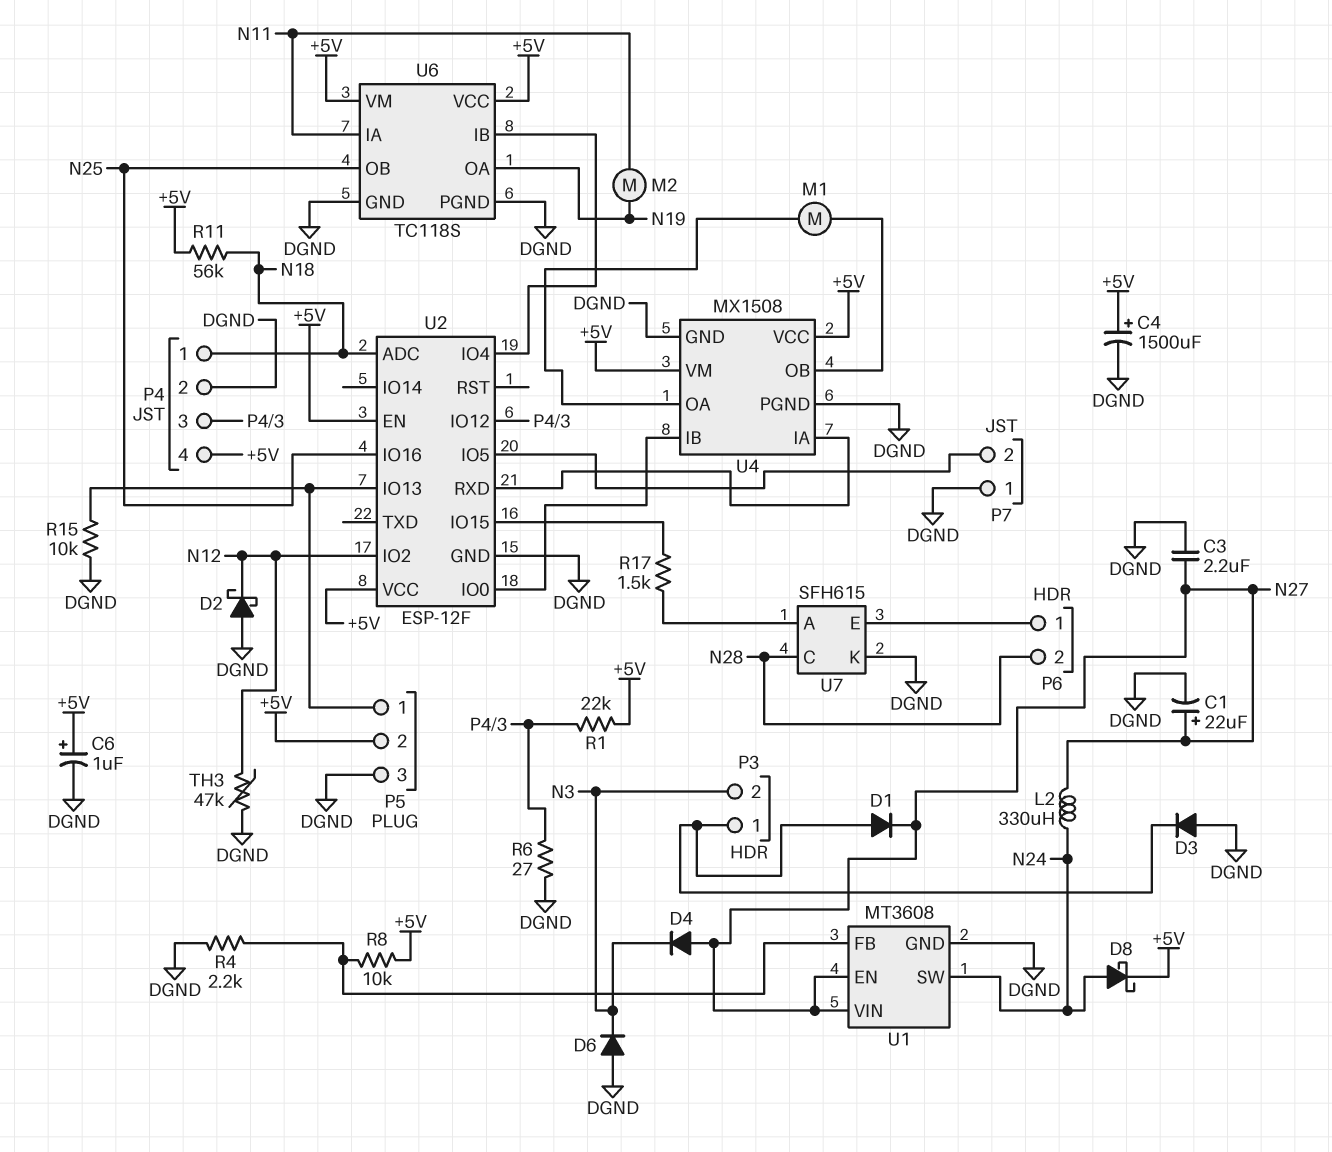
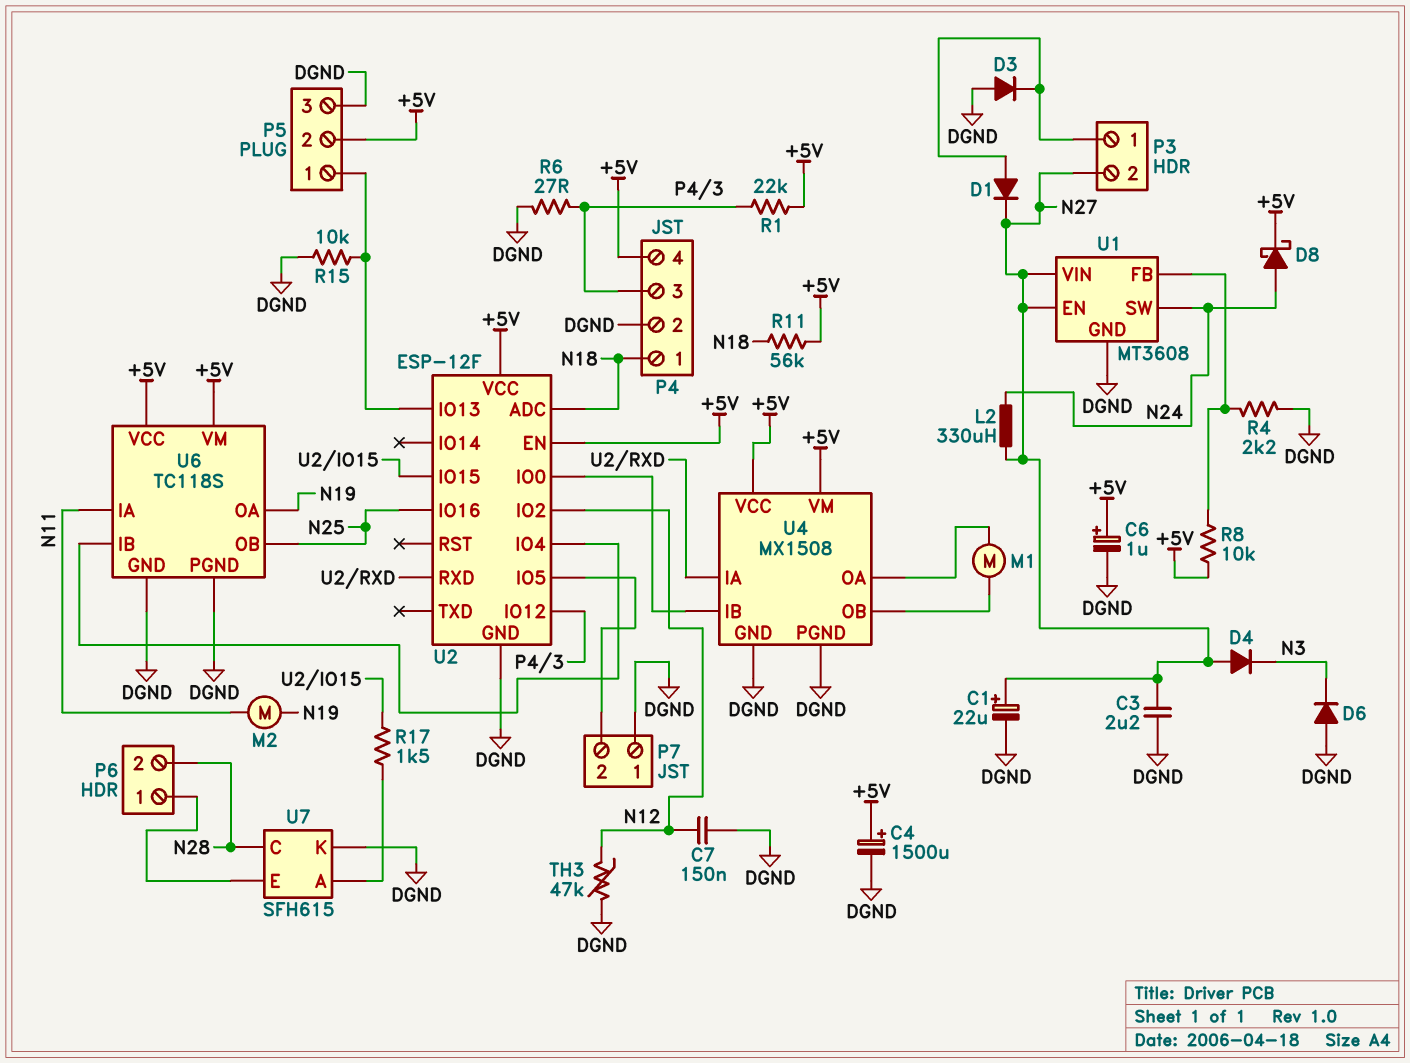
C7: none -> 150nF (DGND, N12)
D2: schottky (A DGND, K N12) -> none
P3 pin 2: N3 -> N27

